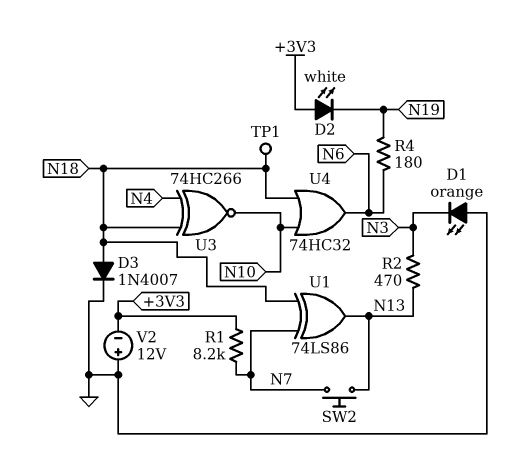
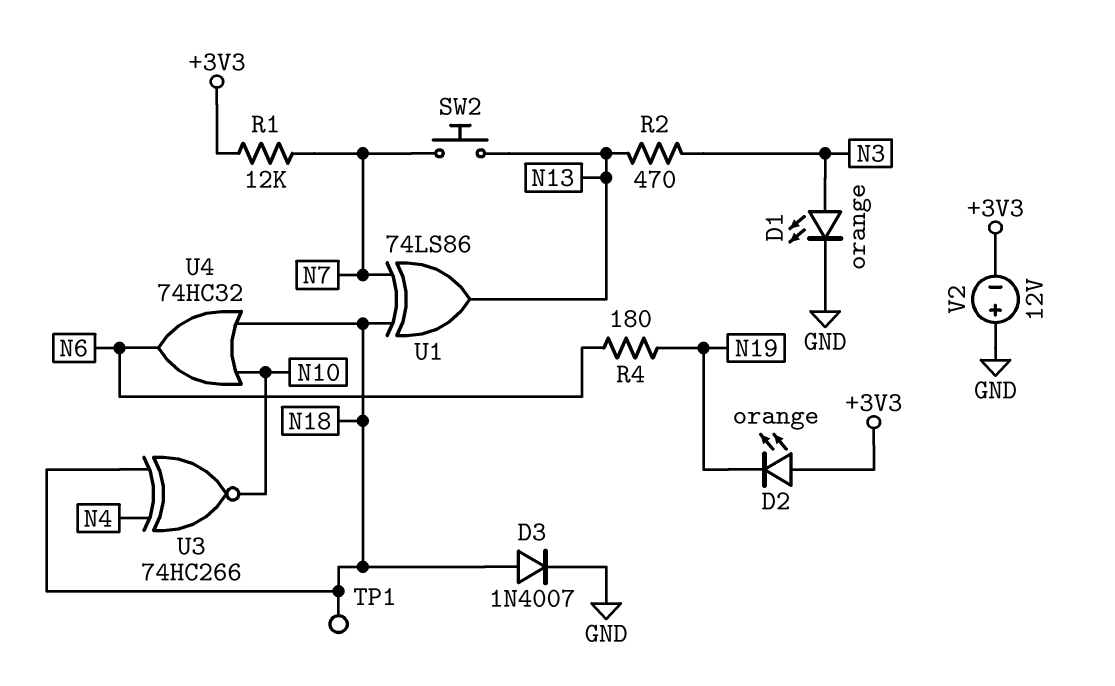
D1: LED orange (A GND, K N3) -> LED orange (A N3, K GND)
D2: LED white (A +3V3, K N19) -> LED orange (A +3V3, K N19)
R1: 8.2k (+3V3, N7) -> 12k (+3V3, N7)

